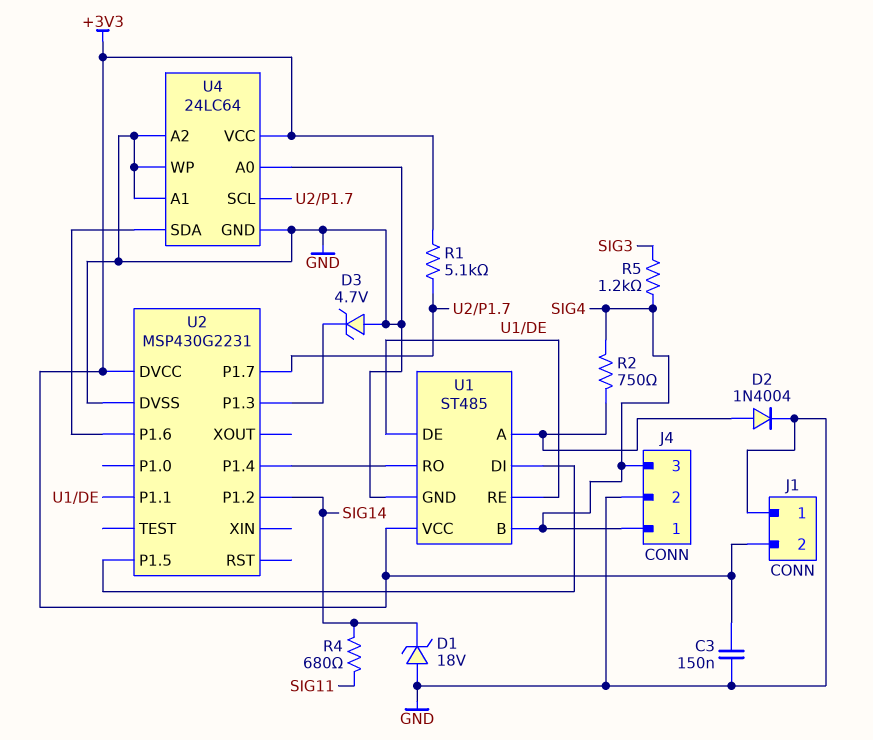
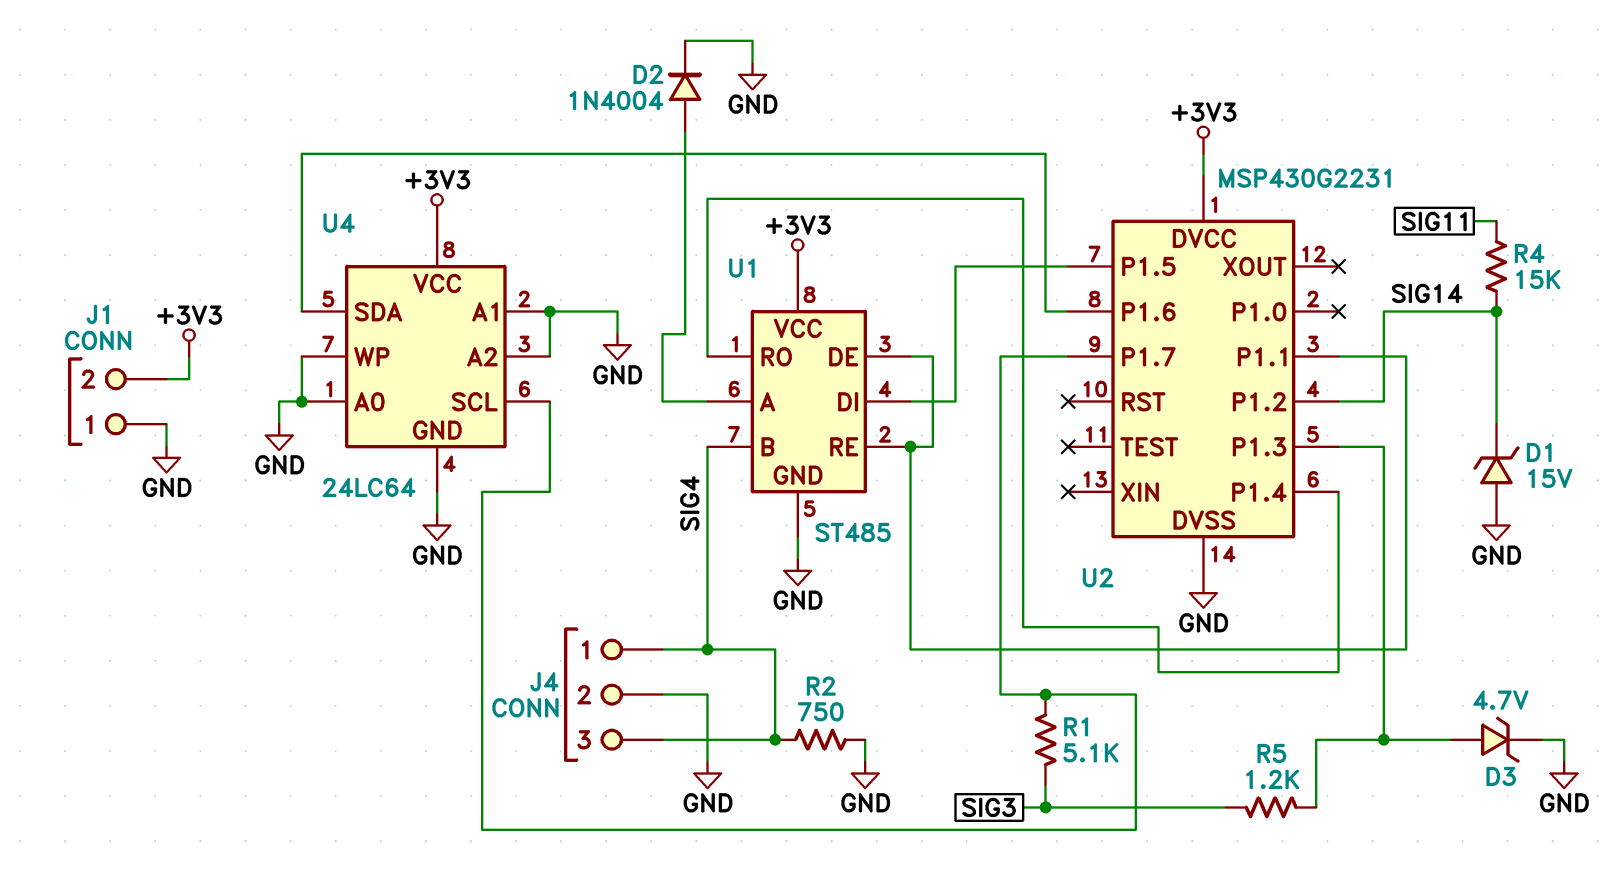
C3: 150nF (+3V3, GND) -> none
D1: zener 18V (A GND, K SIG14) -> zener 15V (A GND, K SIG14)
D3: zener 4.7V (A GND, K U2/P1.3) -> zener 4.7V (A U2/P1.3, K GND)
R1: 5.1k (+3V3, U2/P1.7) -> 5.1k (SIG3, U2/P1.7)
R2: 750 (SIG4, U1/A) -> 750 (GND, SIG4)
R4: 680 (SIG11, SIG14) -> 15k (SIG11, SIG14)
R5: 1.2k (SIG3, SIG4) -> 1.2k (SIG3, U2/P1.3)

